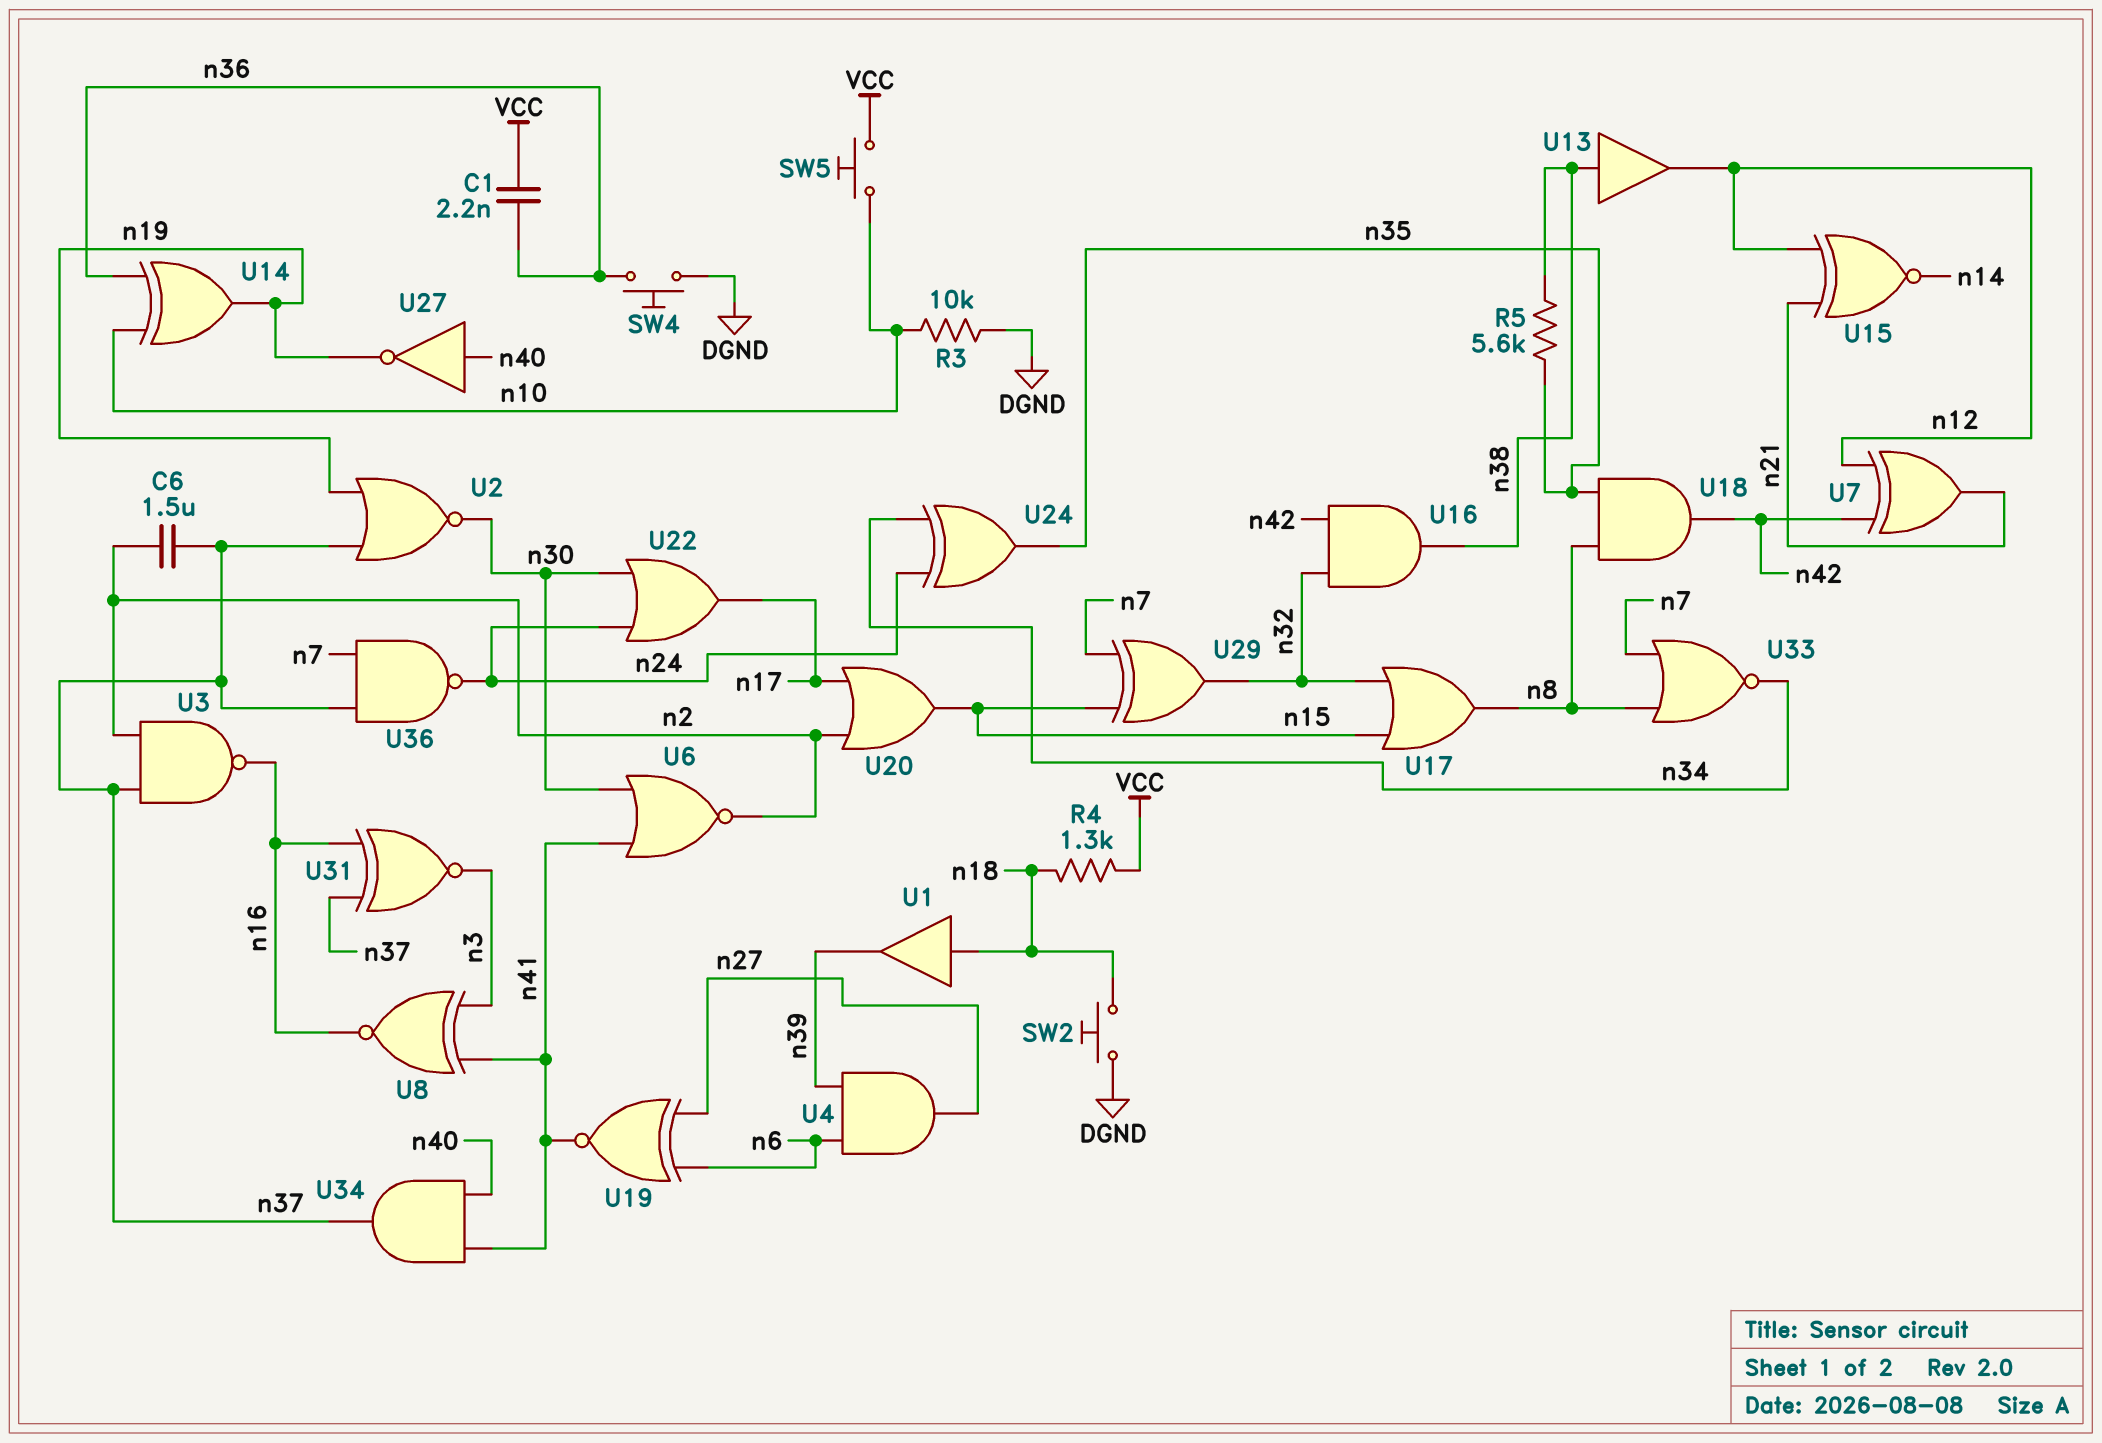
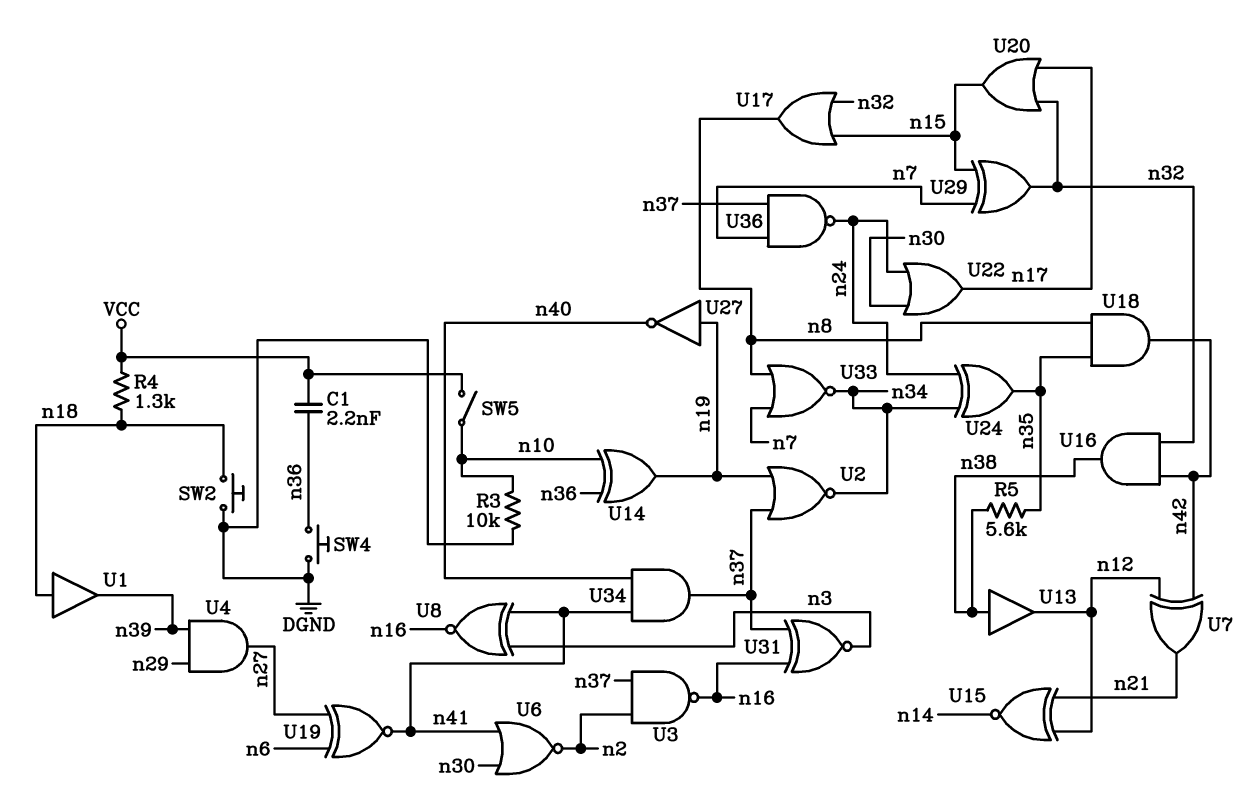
C6: 1.5uF (n2, n37) -> none
SW5: button (VCC, n10) -> switch (VCC, n10)
U2: NOR (in n19, in n37, out n30) -> NOR (in n19, in n37, out n34)
U4: AND (in n6, in n39, out n27) -> AND (in n29, in n39, out n27)
U20: OR (in n2, in n17, out n15) -> OR (in n17, in n32, out n15)
U27: NOT (in n40, out n19) -> NOT (in n19, out n40)

